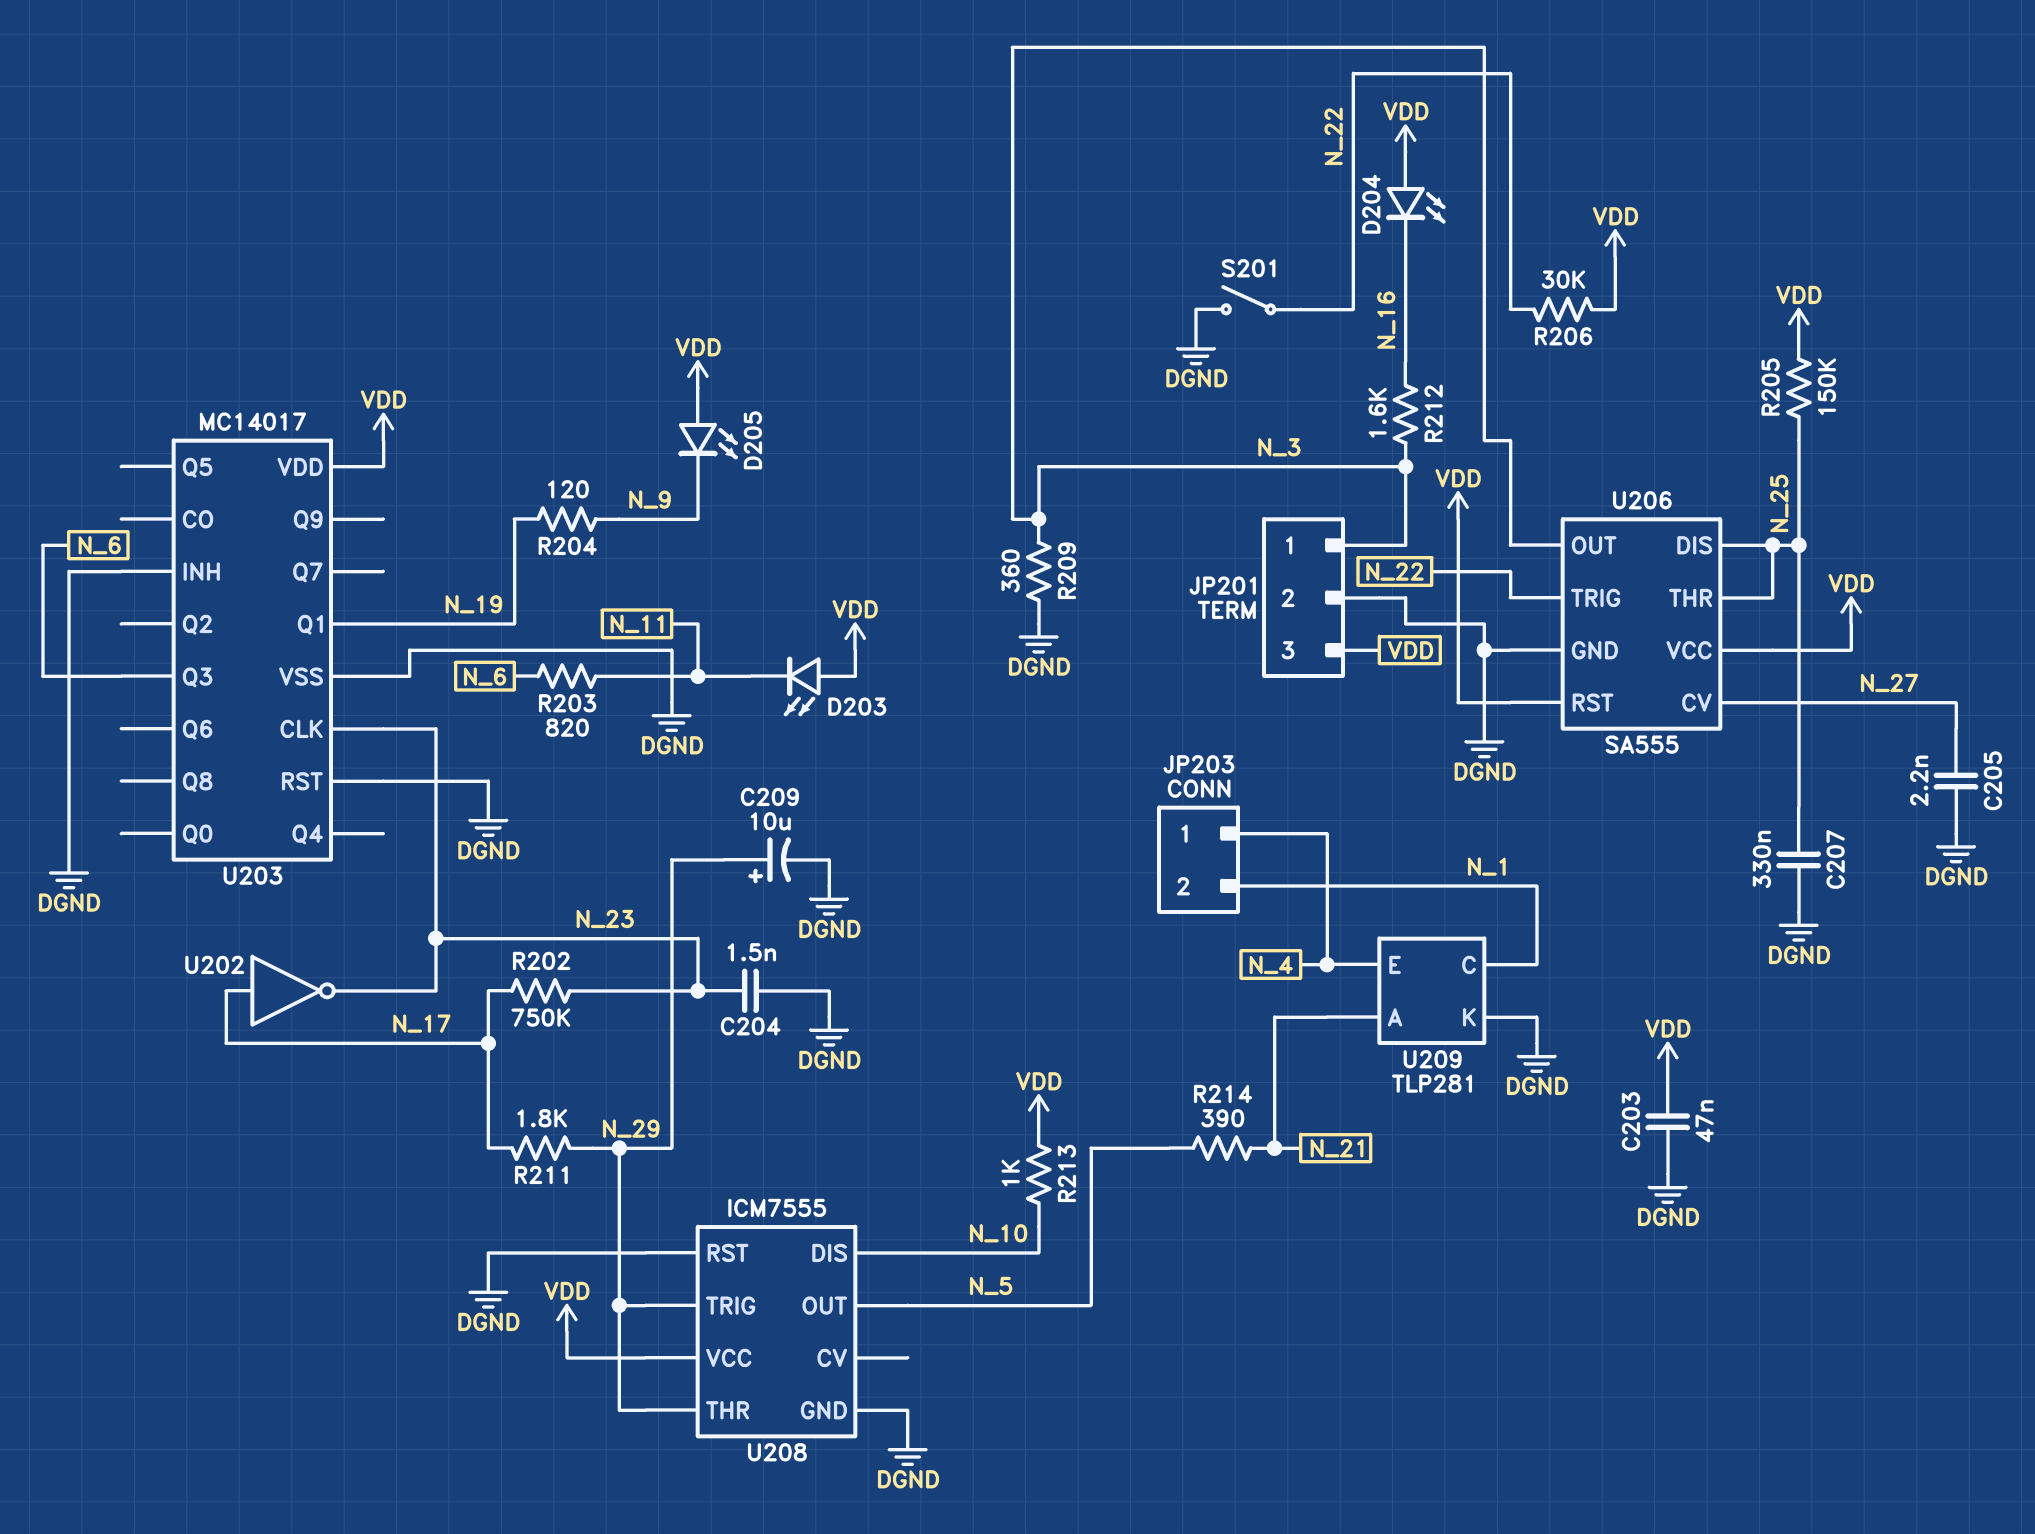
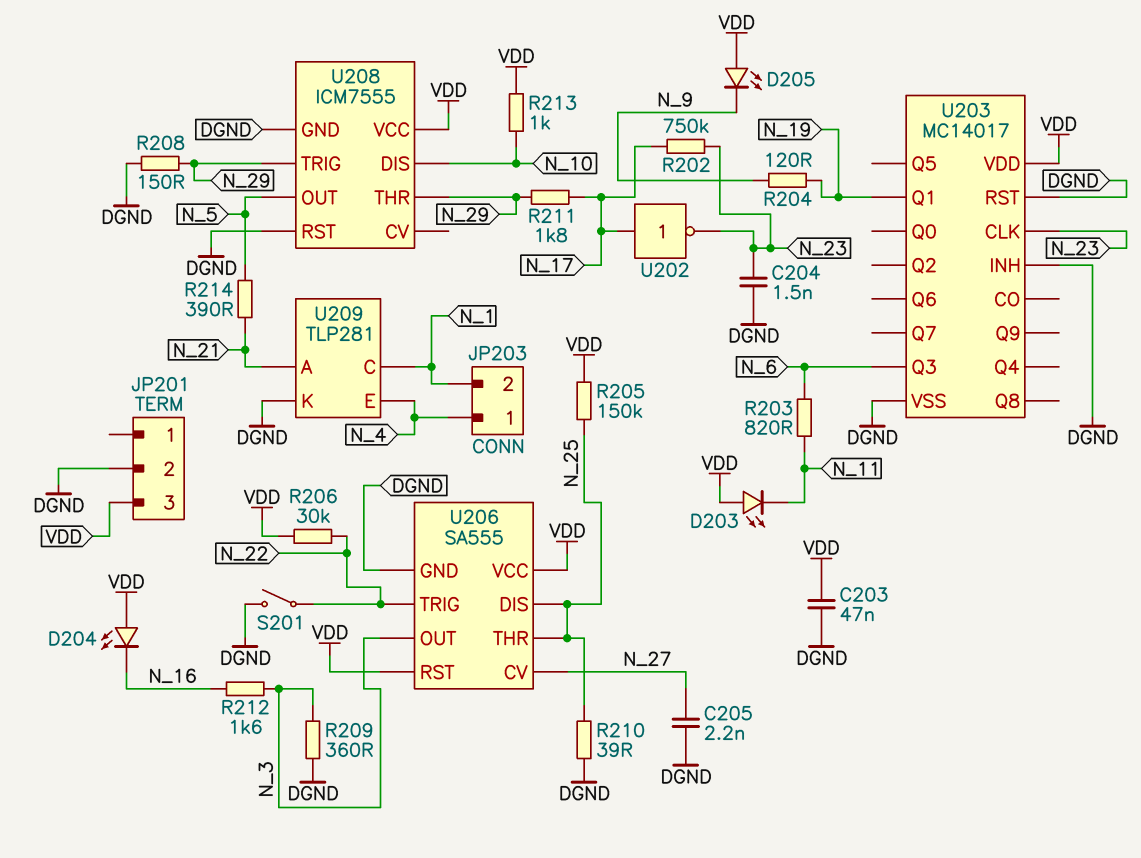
C207: 330nF (DGND, N_25) -> none
C209: 10uF (plus N_29, minus DGND) -> none
JP201 pin 1: N_3 -> none
R208: none -> 150 (DGND, N_29)
R210: none -> 39 (DGND, N_25)

